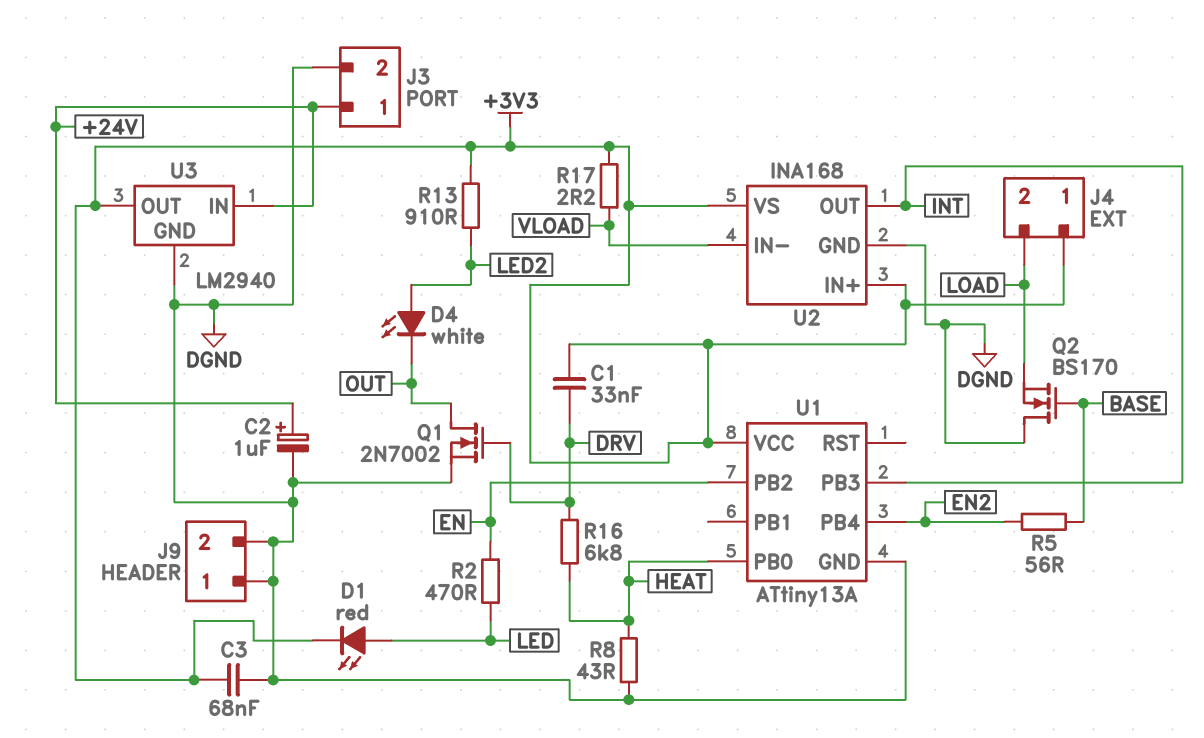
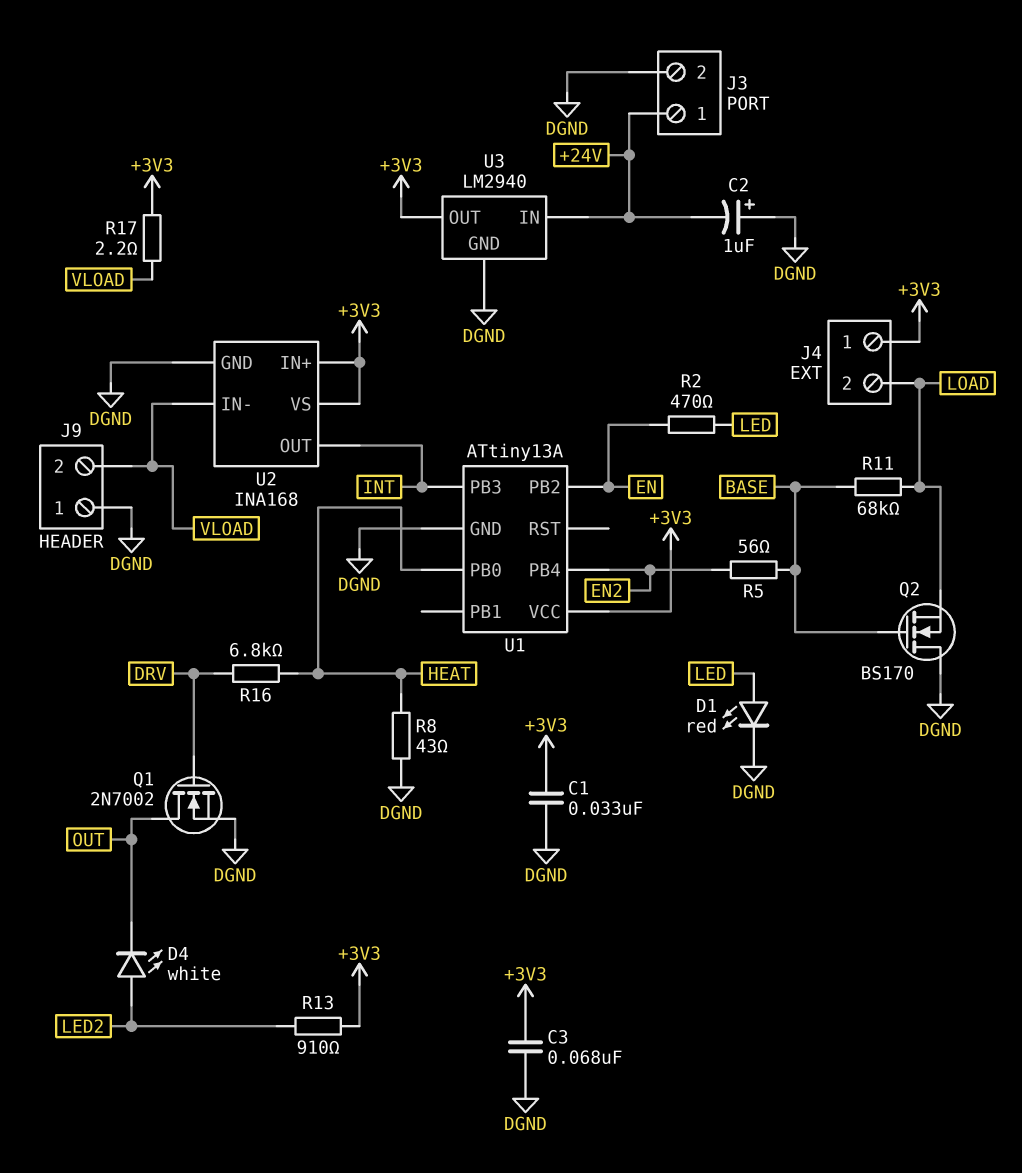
C1: 33nF (+3V3, DRV) -> 33nF (+3V3, DGND)
C2: 1uF (plus +24V, minus DGND) -> 1uF (plus DGND, minus +24V)
D1: LED red (A LED, K +3V3) -> LED red (A LED, K DGND)
J9 pin 2: DGND -> VLOAD
R11: none -> 68k (BASE, LOAD)

